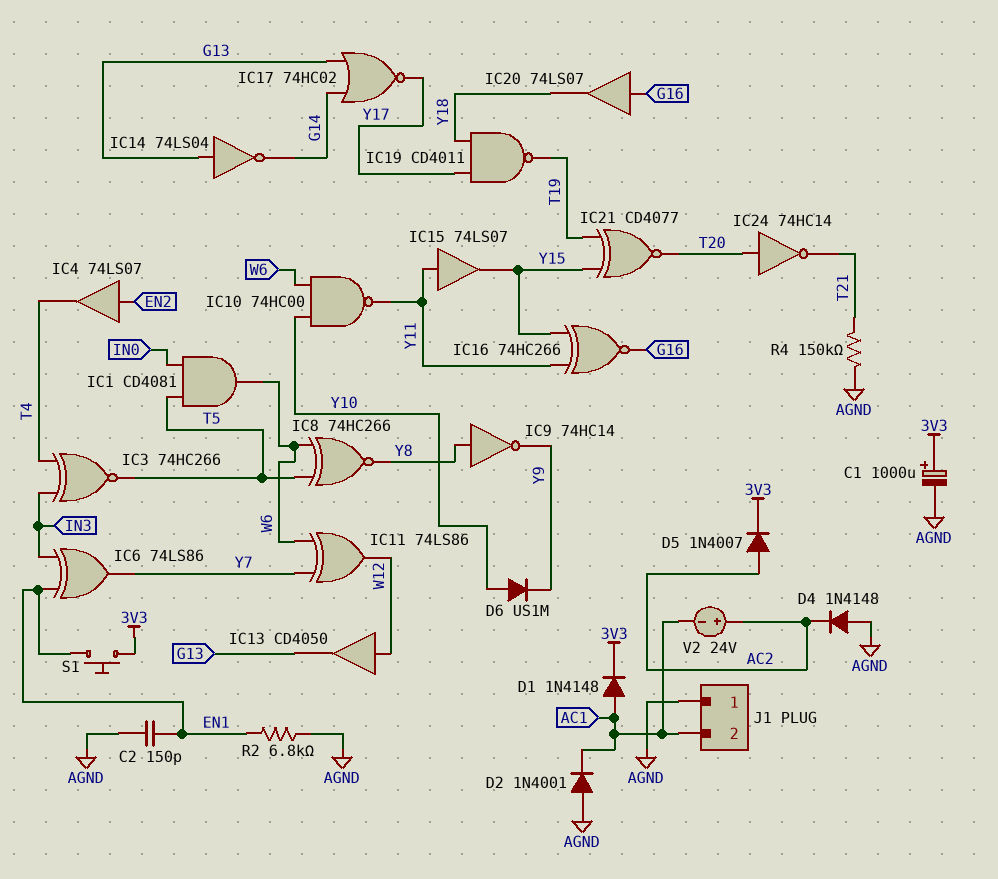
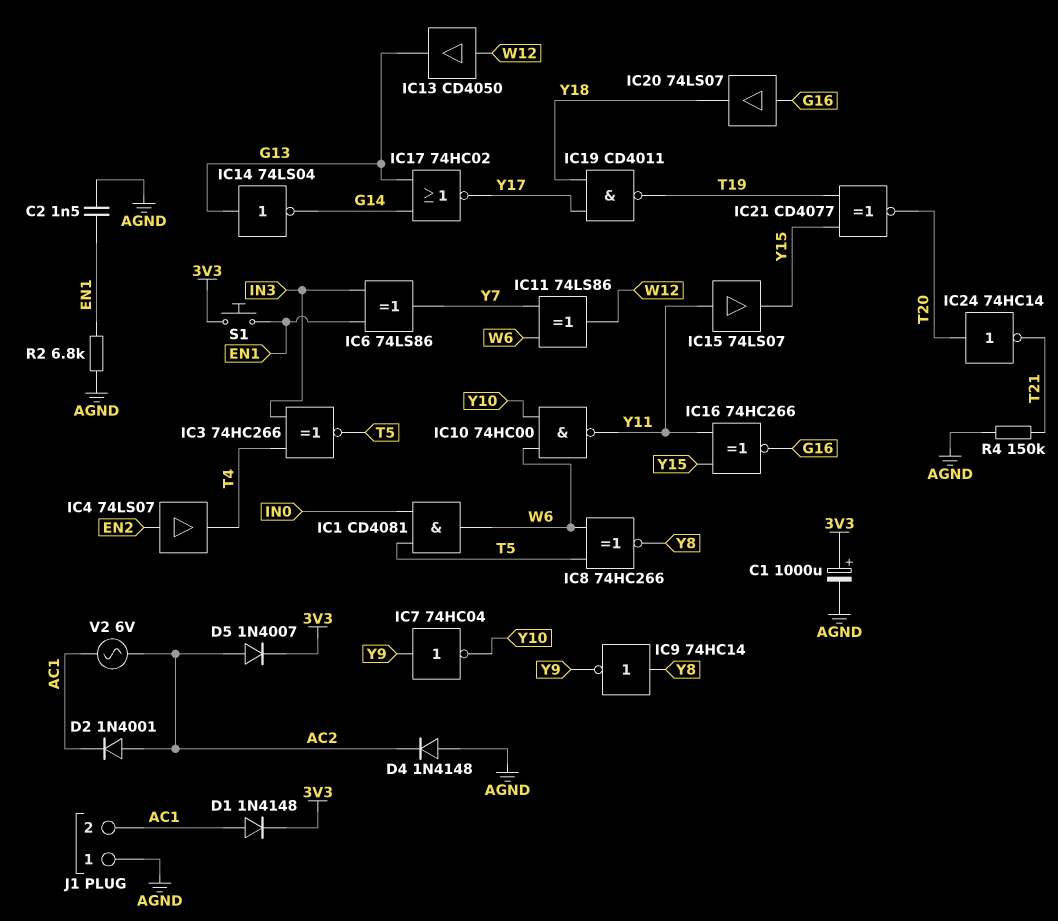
C2: 150pF (AGND, EN1) -> 1.5nF (AGND, EN1)
D2: diode 1N4001 (A AGND, K AC1) -> diode 1N4001 (A AC2, K AC1)
D6: diode US1M (A Y10, K Y9) -> none
IC7: none -> NOT 74HC04 (in Y9, out Y10)
V2: 24V (plus AC2, minus AC1) -> AC 6V (AC1, AC2)

